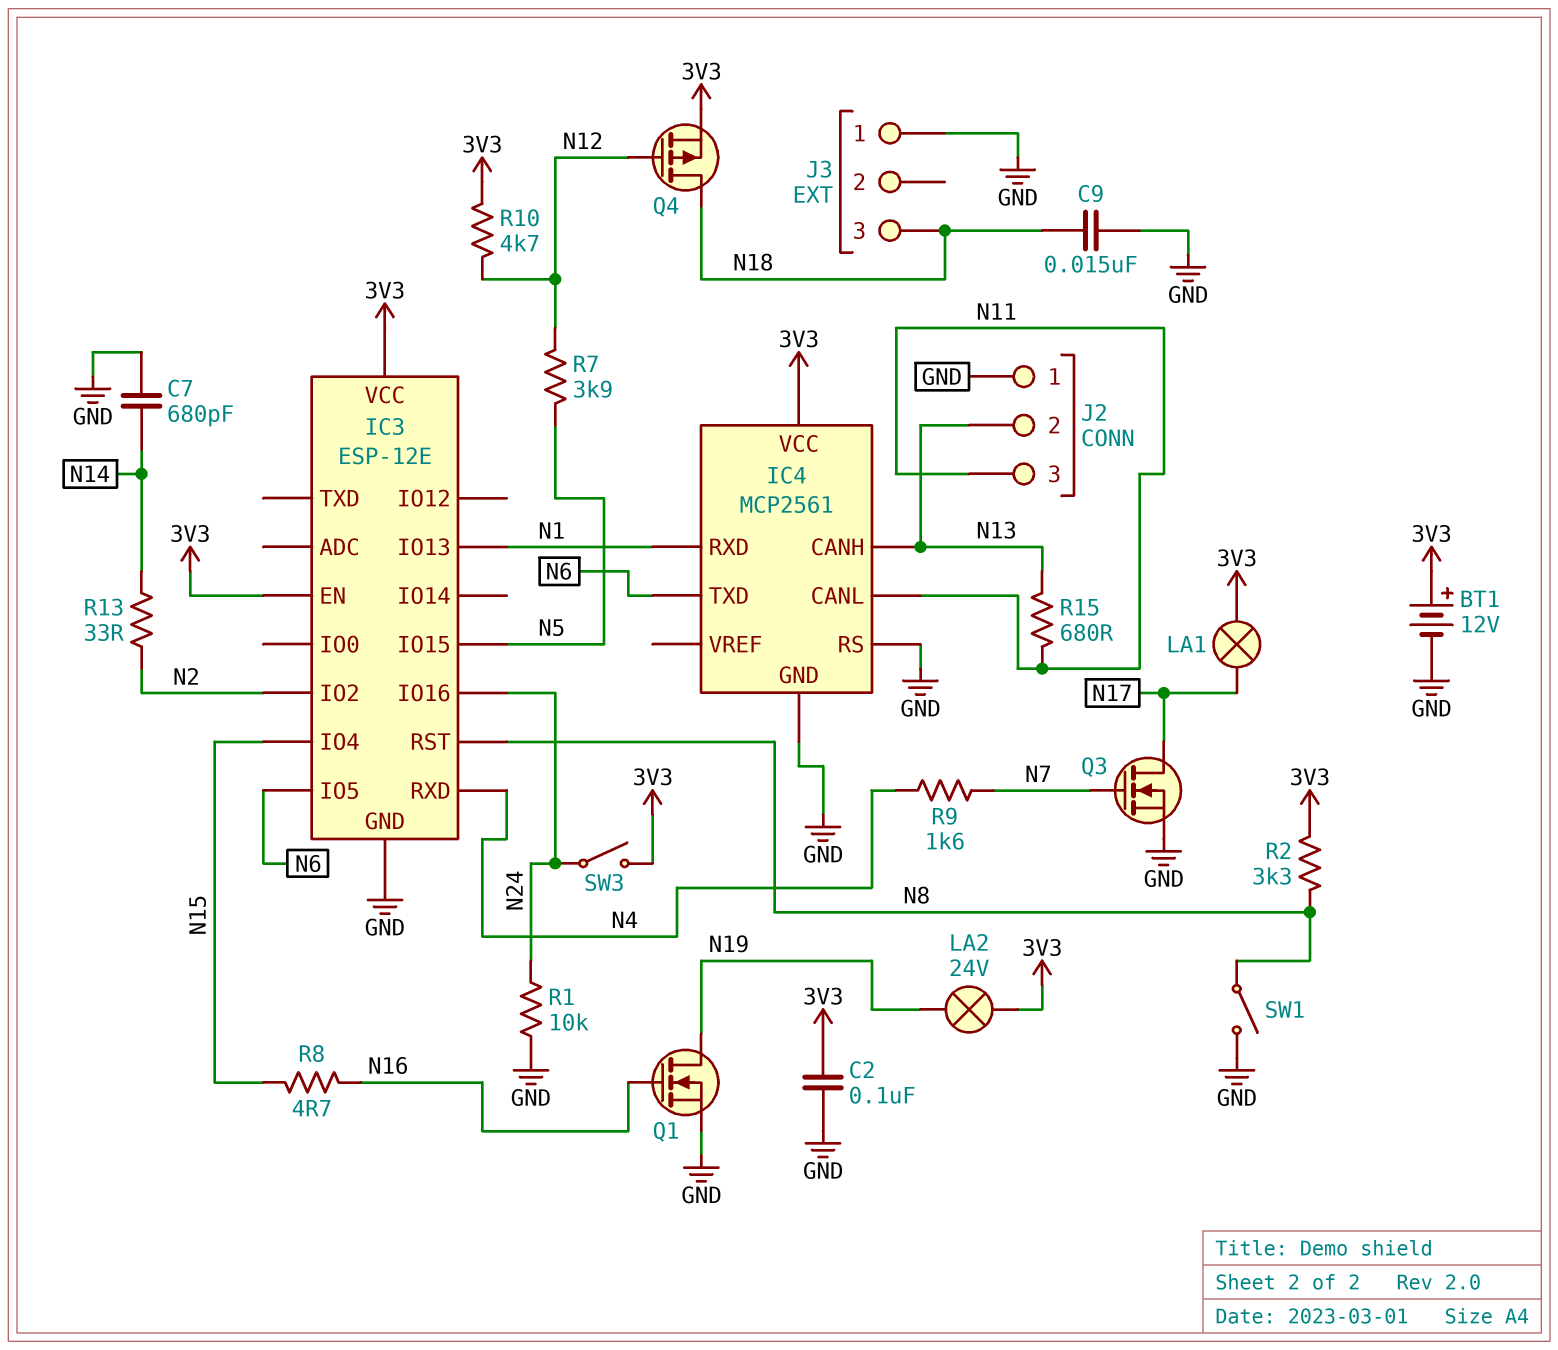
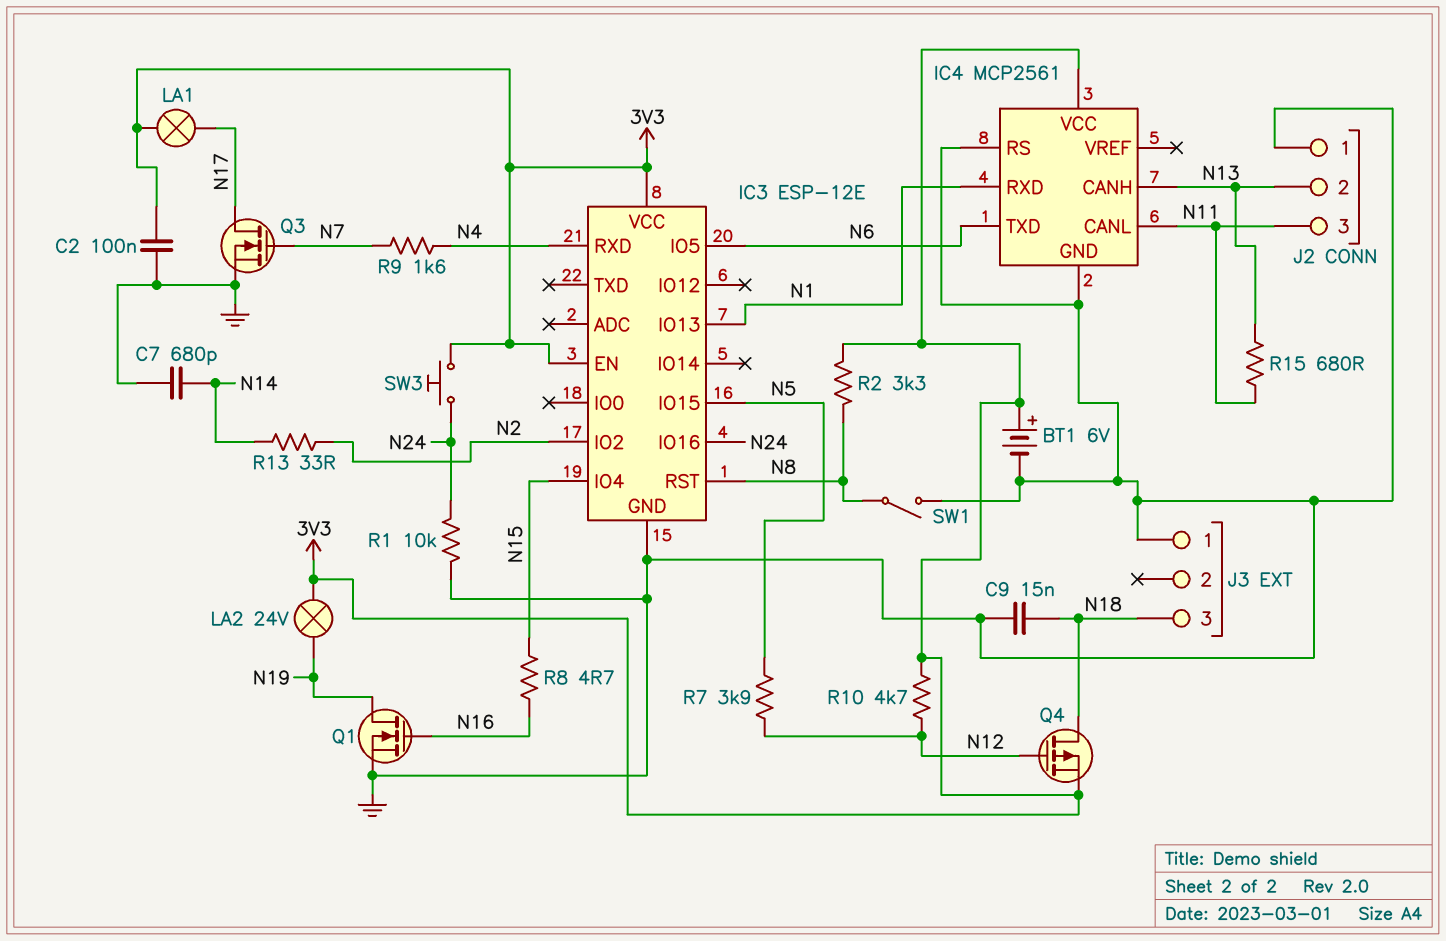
BT1: 12V (plus 3V3, minus GND) -> 6V (plus 3V3, minus GND)
SW3: switch (3V3, N24) -> button (3V3, N24)

